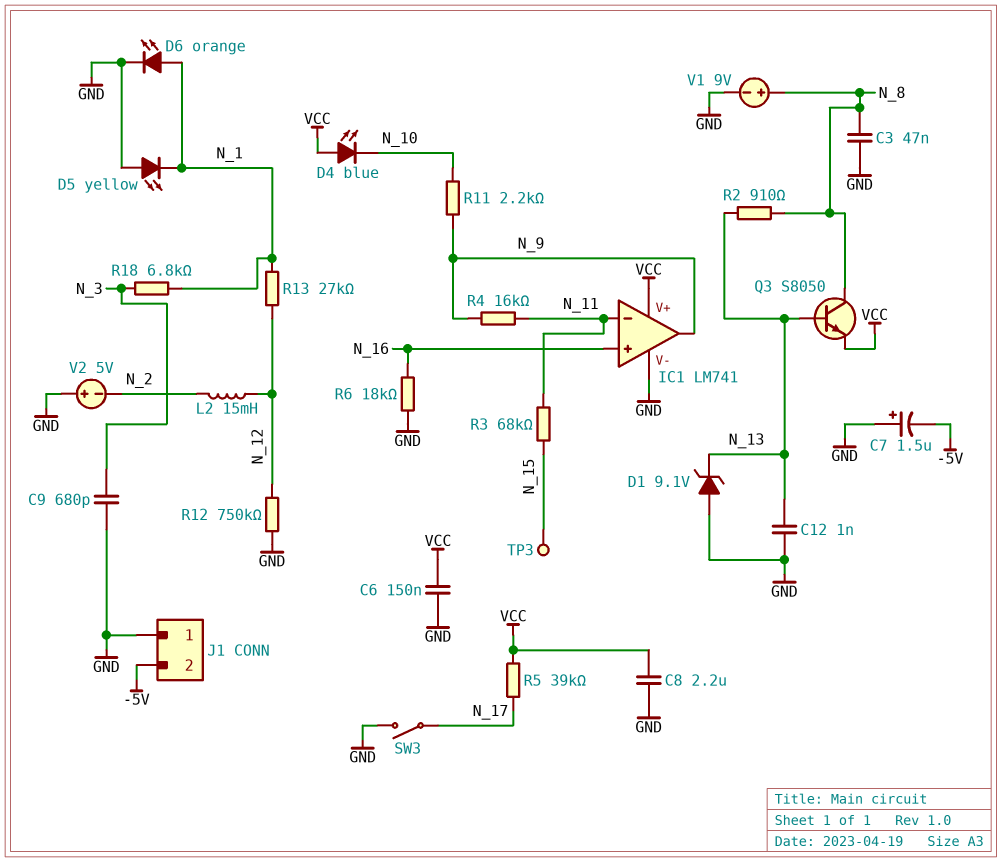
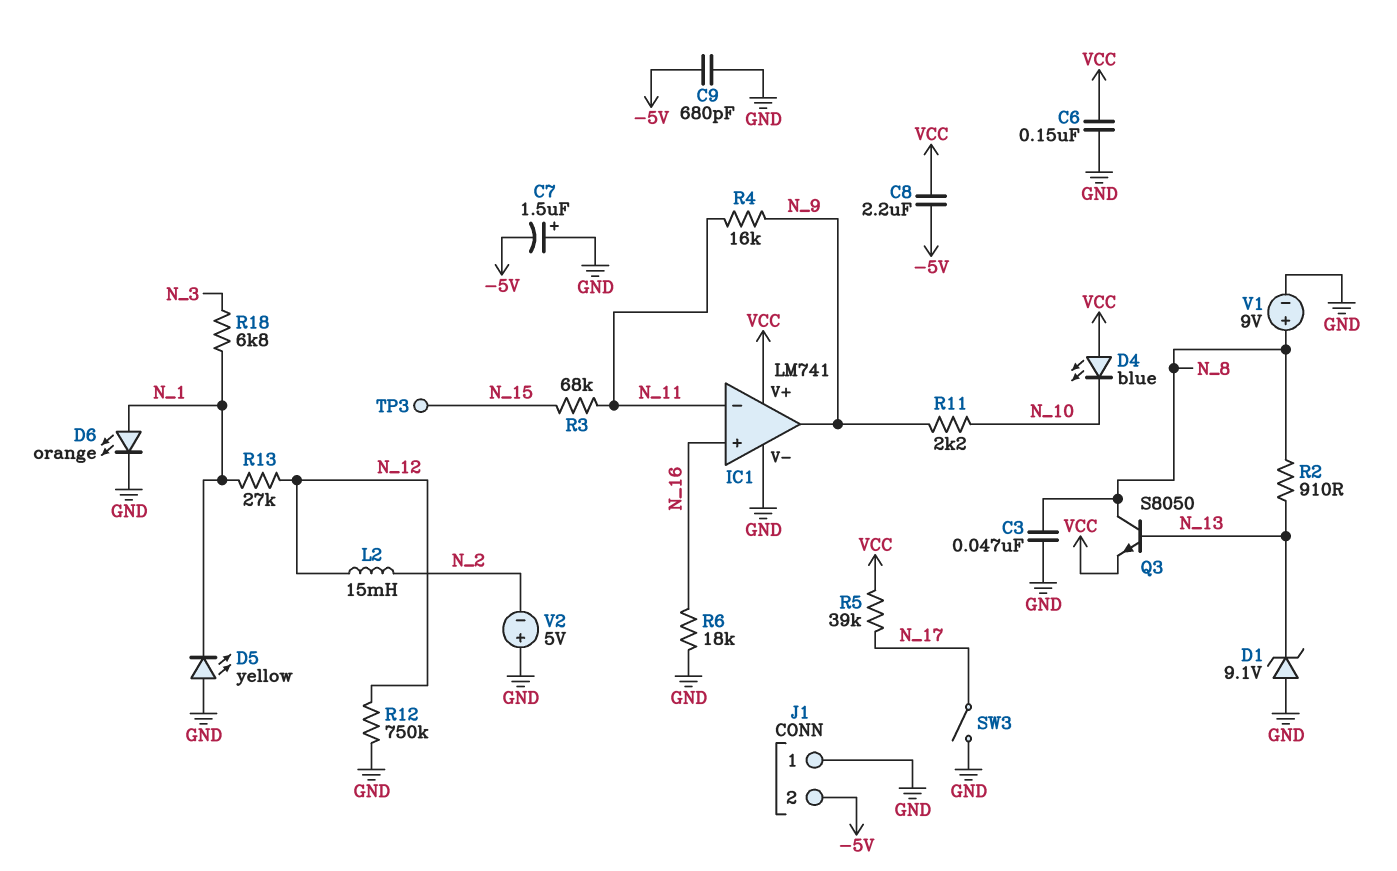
C8: 2.2uF (GND, VCC) -> 2.2uF (-5V, VCC)
C9: 680pF (GND, N_3) -> 680pF (-5V, GND)
C12: 1nF (GND, N_13) -> none

